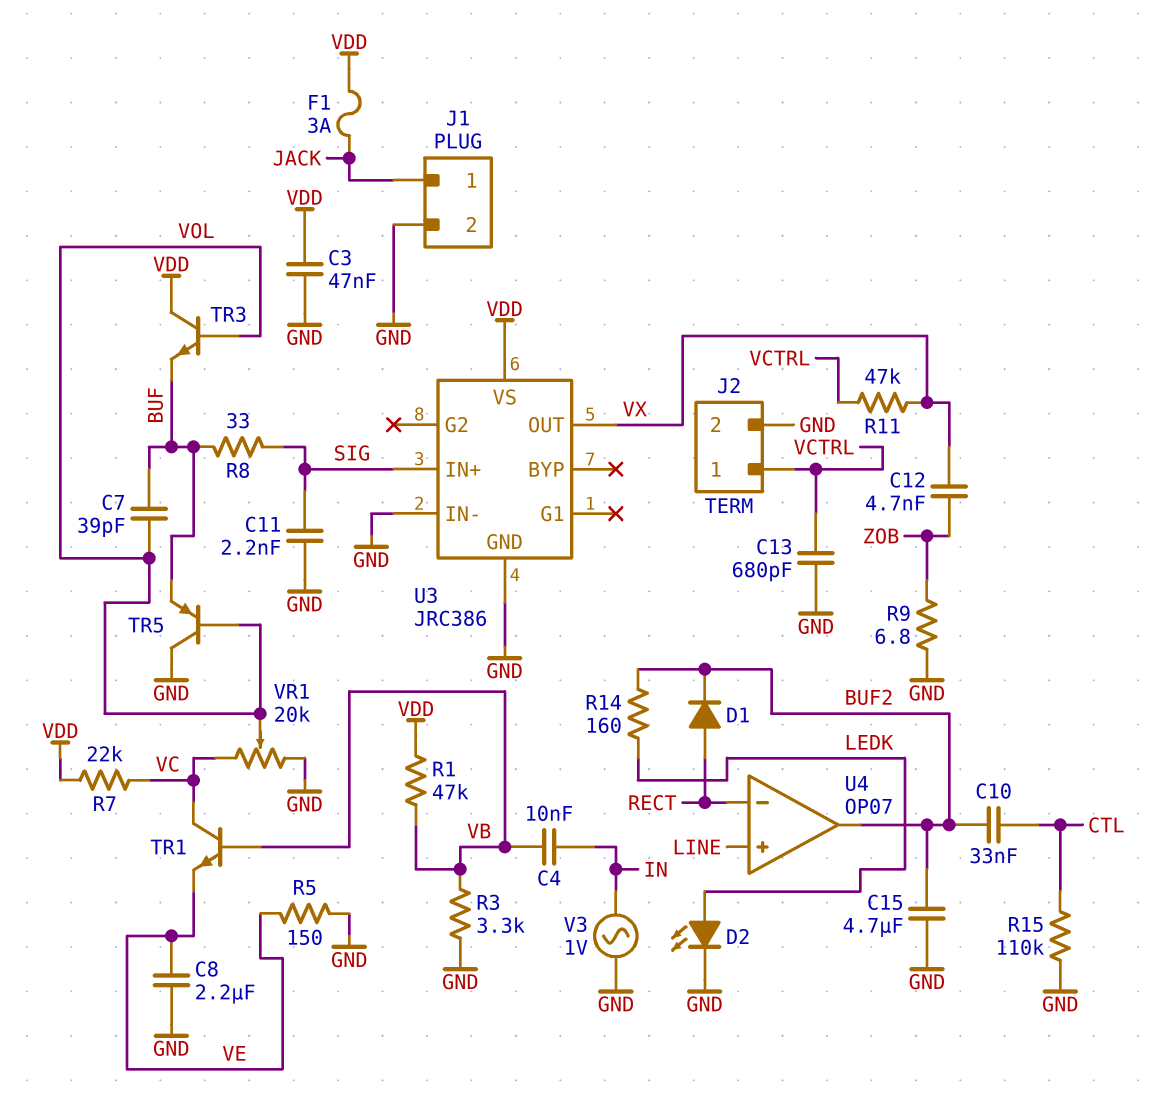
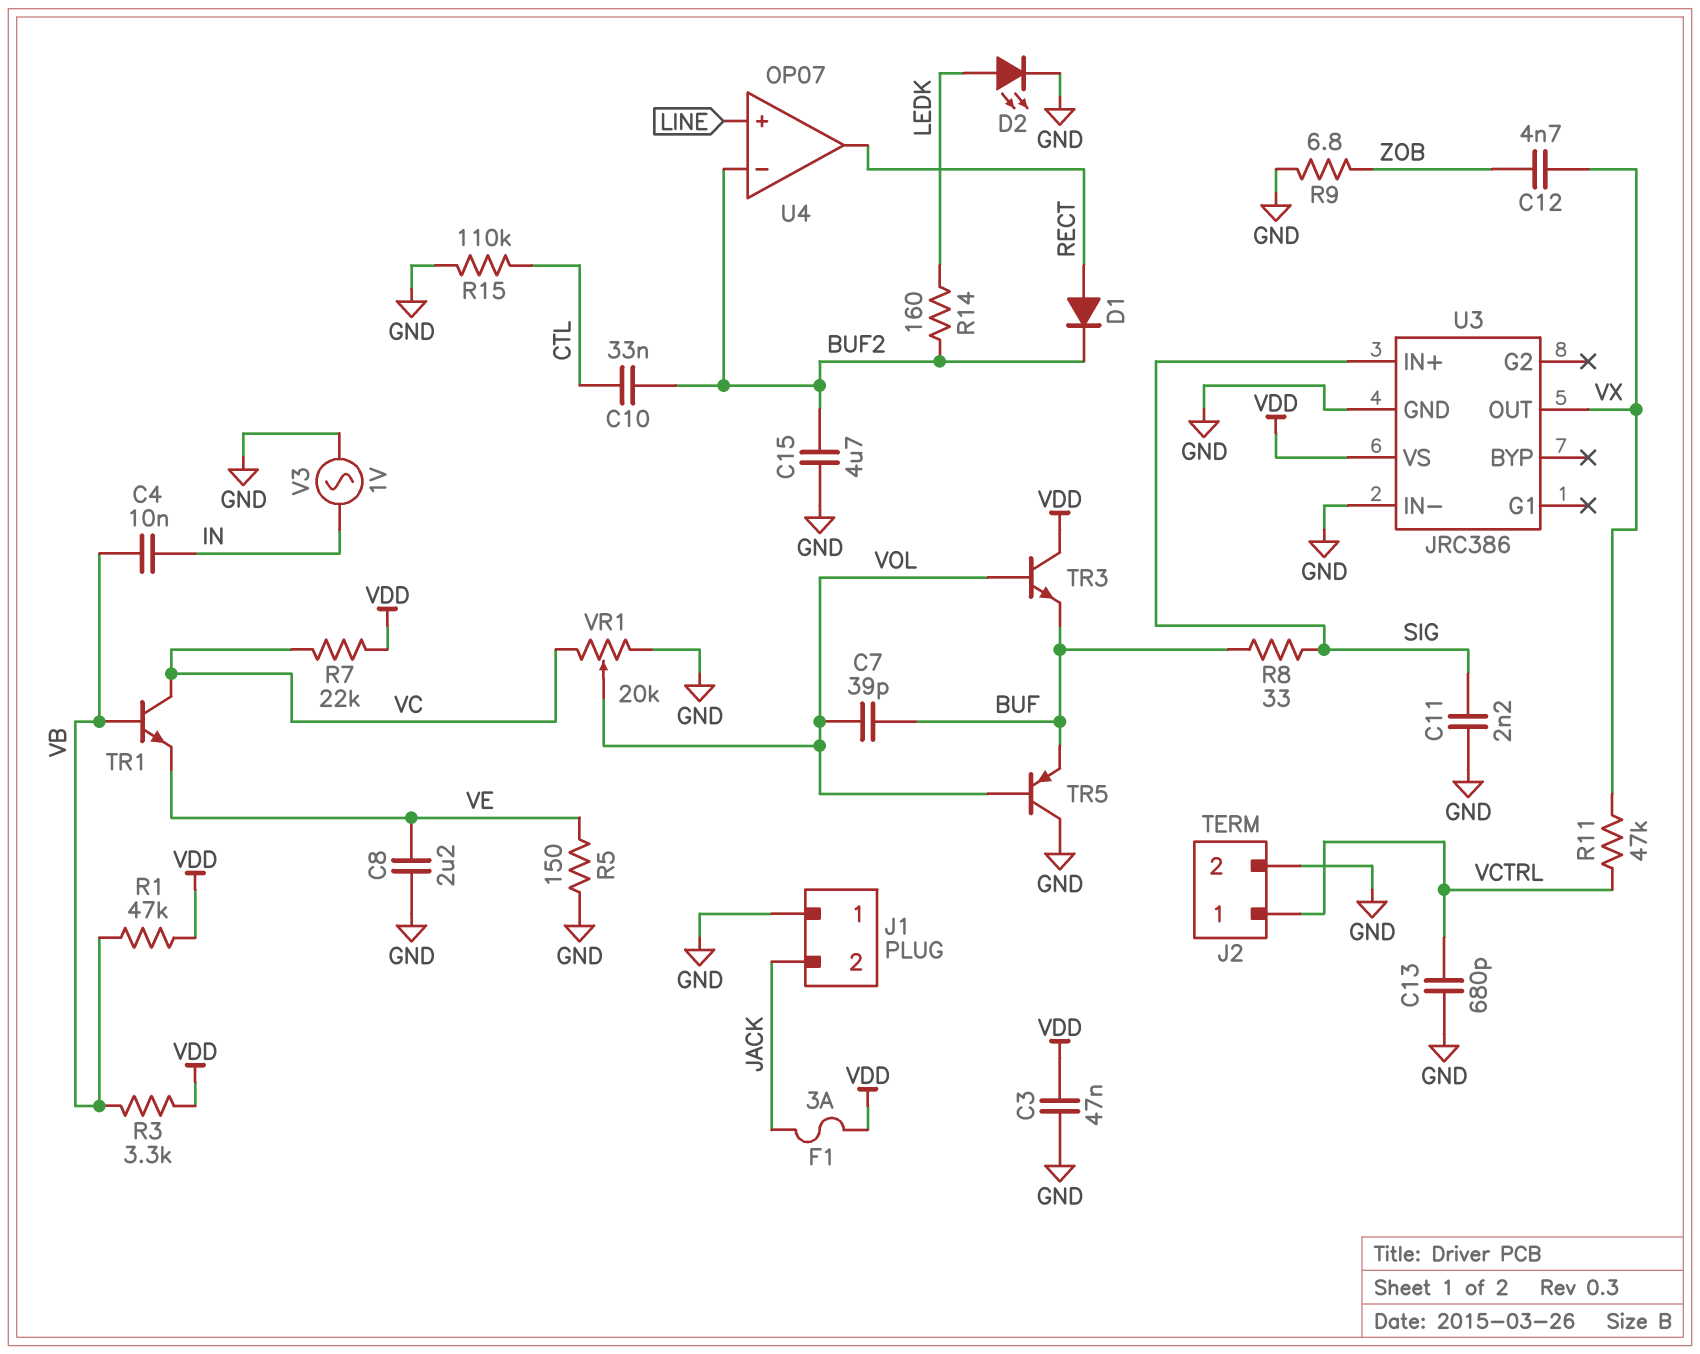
J1 pin 1: JACK -> GND
J1 pin 2: GND -> JACK
R3: 3.3k (GND, VB) -> 3.3k (VB, VDD)
U4 pin in-: RECT -> BUF2
U4 pin out: BUF2 -> RECT

